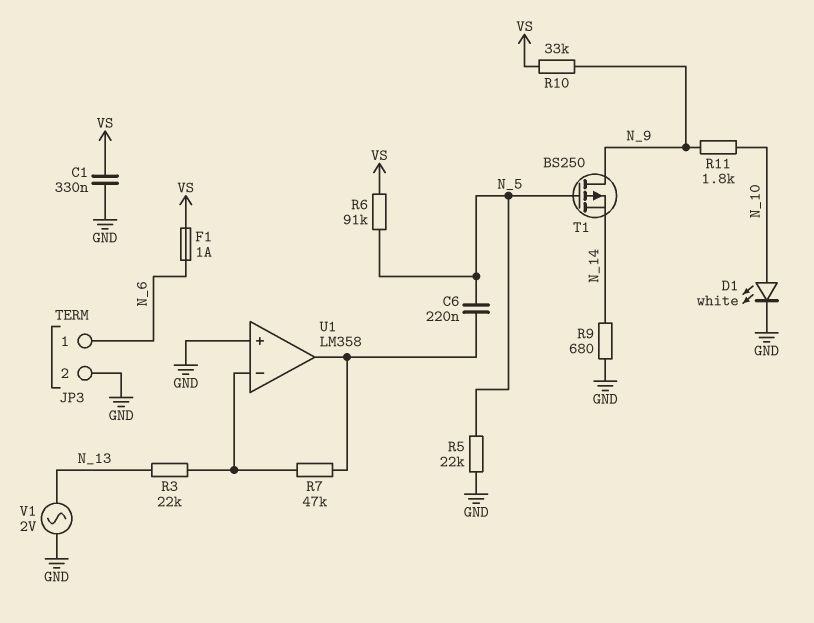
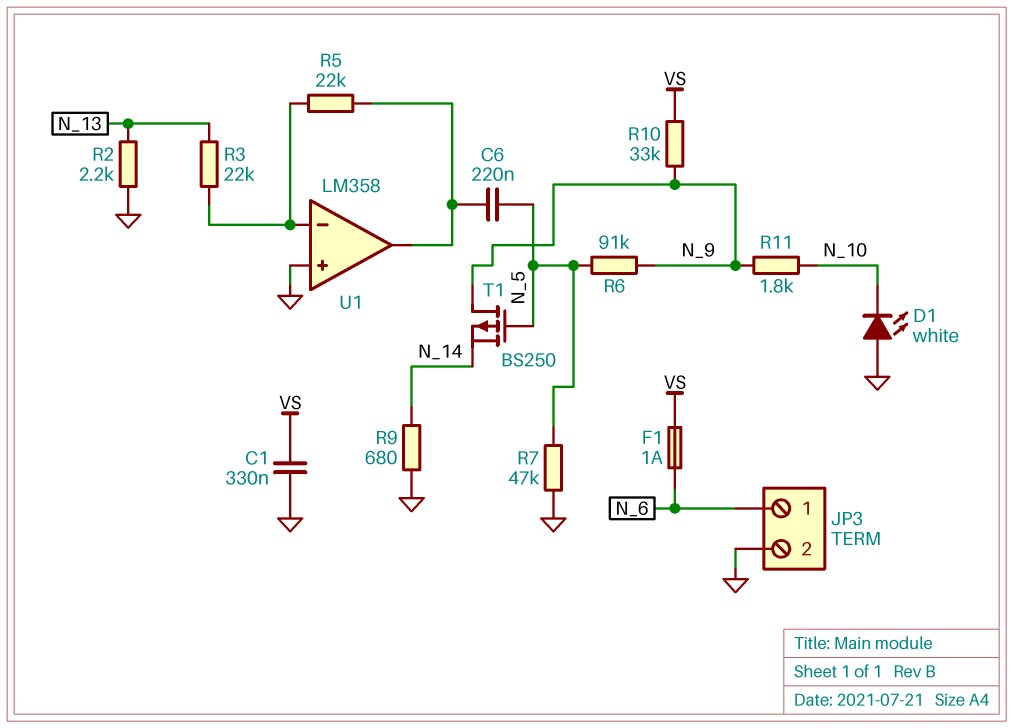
D1: LED white (A N_10, K GND) -> LED white (A GND, K N_10)
R2: none -> 2.2k (GND, N_13)
R5: 22k (GND, N_5) -> 22k (U1/in-, U1/out)
R6: 91k (N_5, VS) -> 91k (N_5, N_9)
R7: 47k (U1/in-, U1/out) -> 47k (GND, N_5)
V1: AC 2V (GND, N_13) -> none

